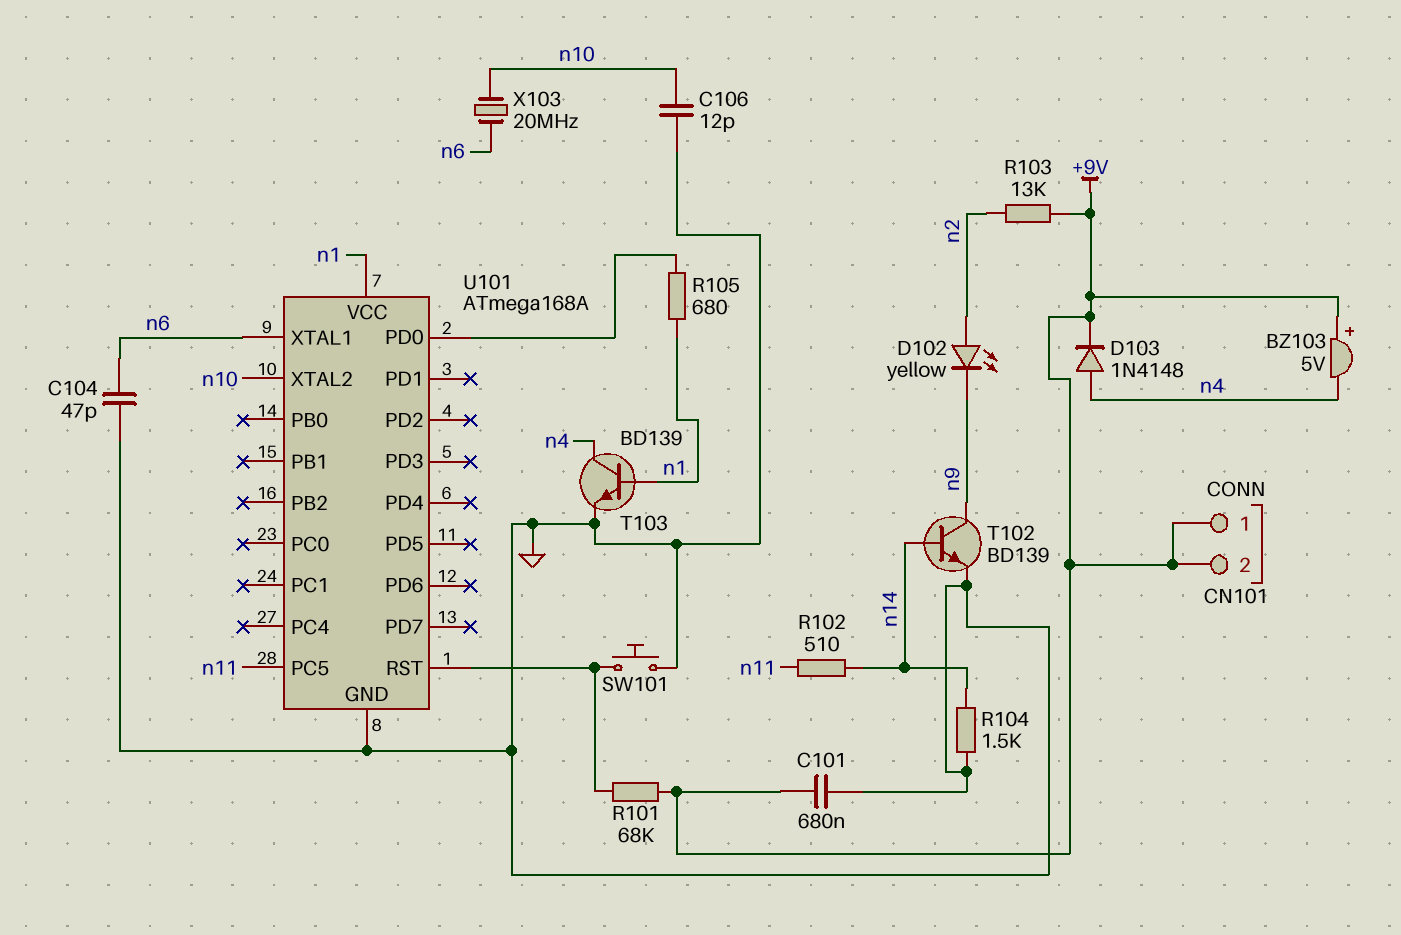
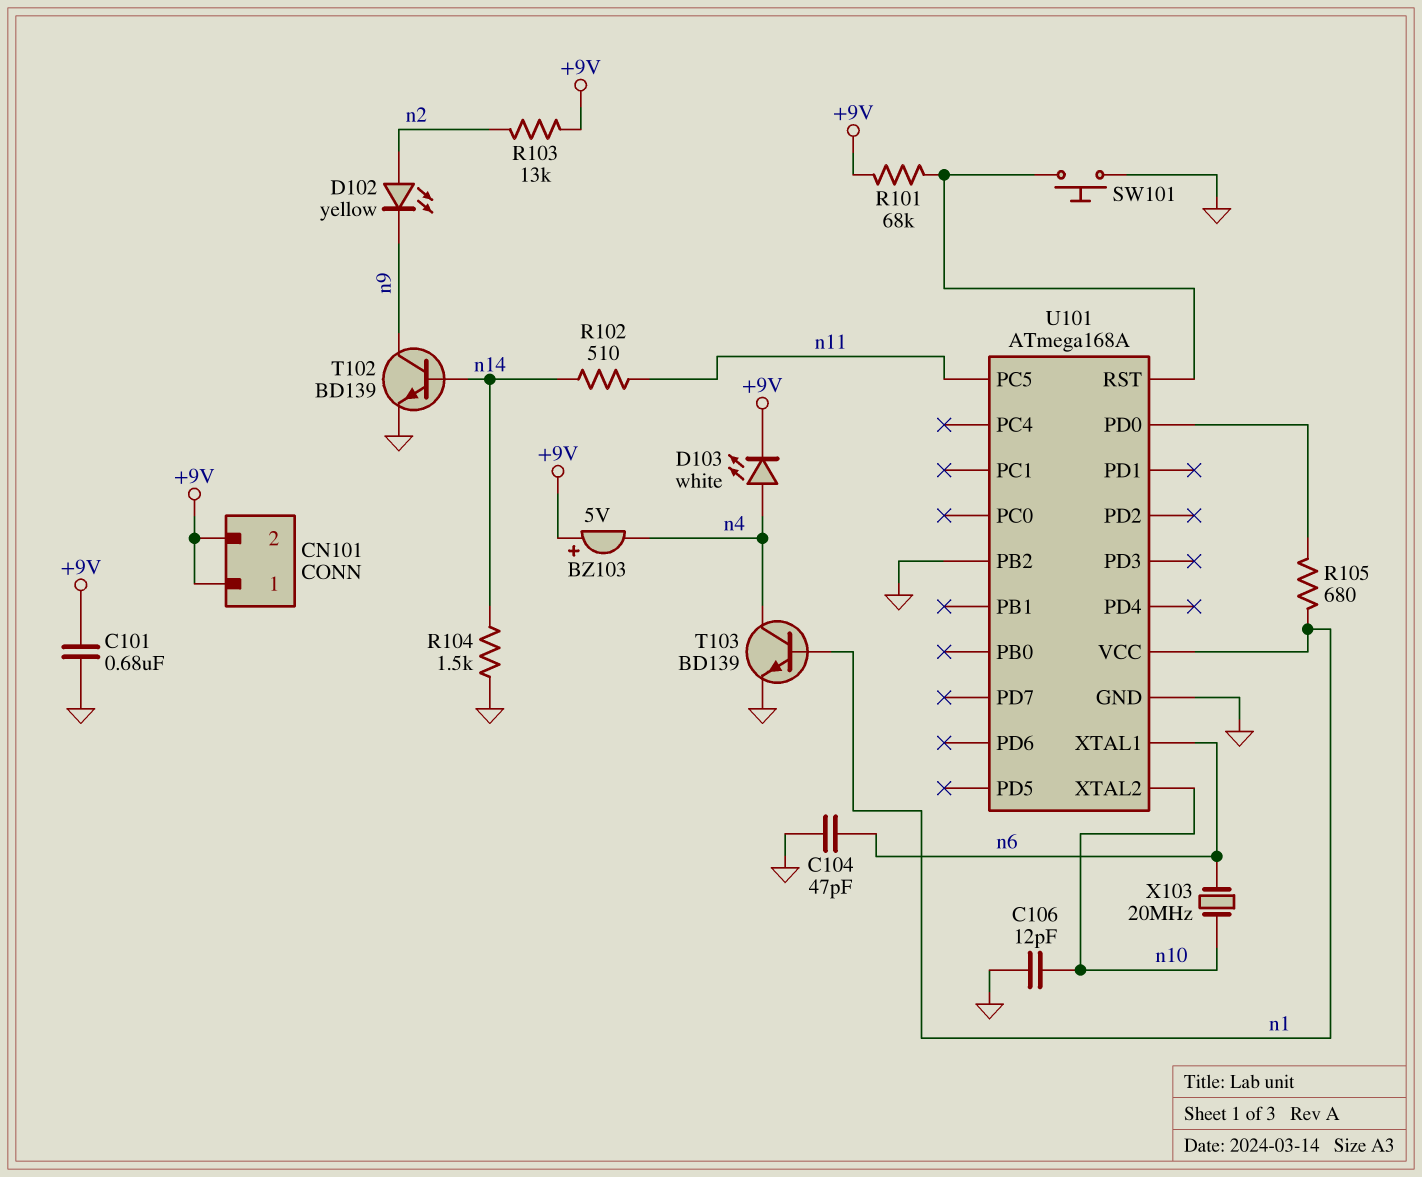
D103: diode 1N4148 (A n4, K +9V) -> LED white (A n4, K +9V)
U101 pin PB2: none -> GND

